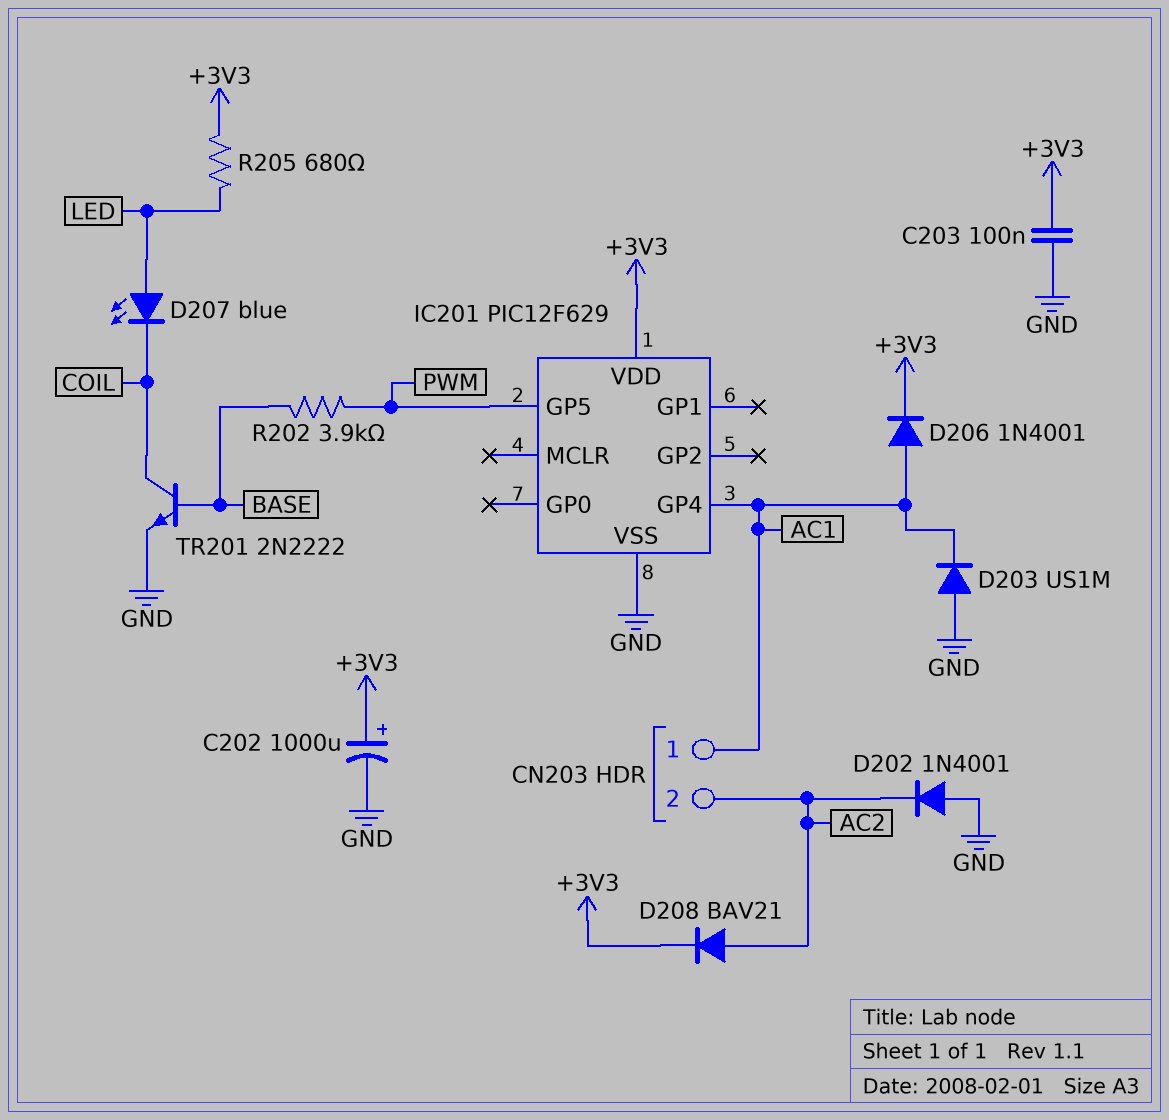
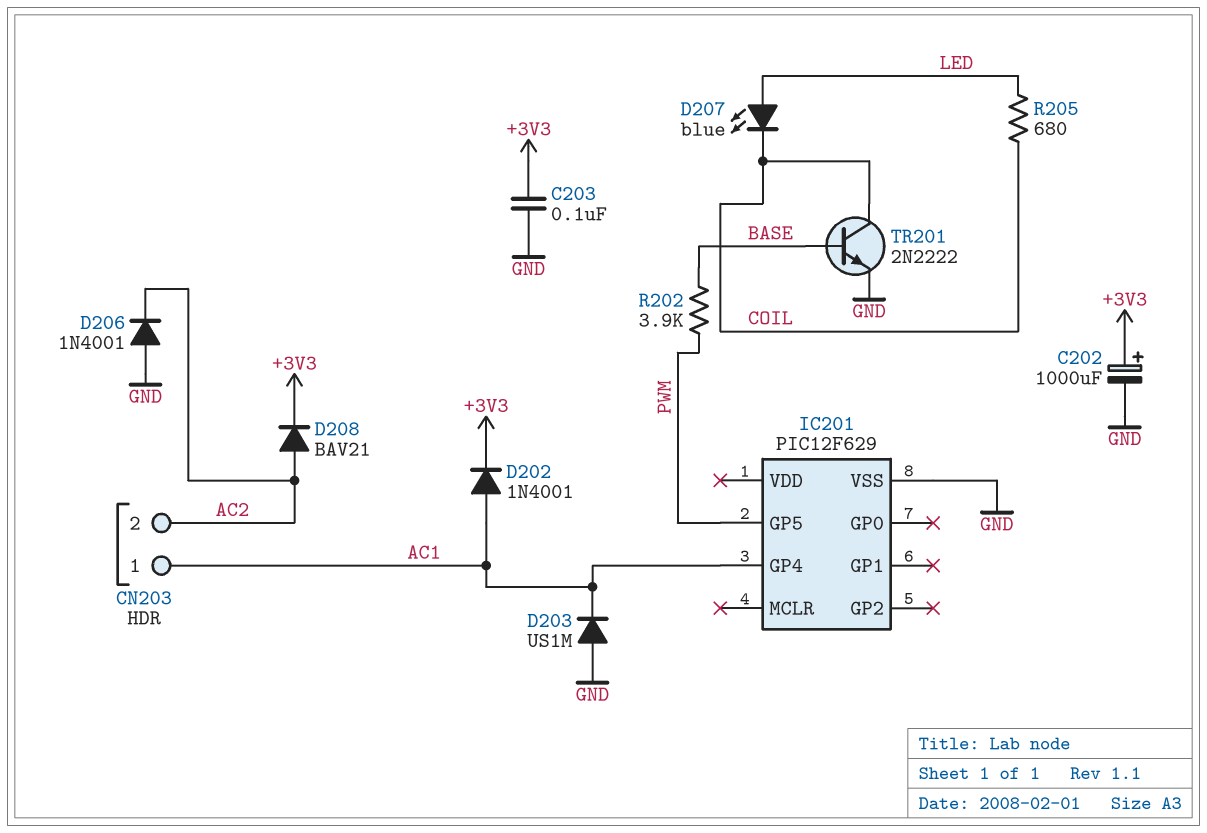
D202: diode 1N4001 (A GND, K AC2) -> diode 1N4001 (A AC1, K +3V3)
D206: diode 1N4001 (A AC1, K +3V3) -> diode 1N4001 (A GND, K AC2)
IC201 pin VDD: +3V3 -> none
R205: 680 (+3V3, LED) -> 680 (COIL, LED)

